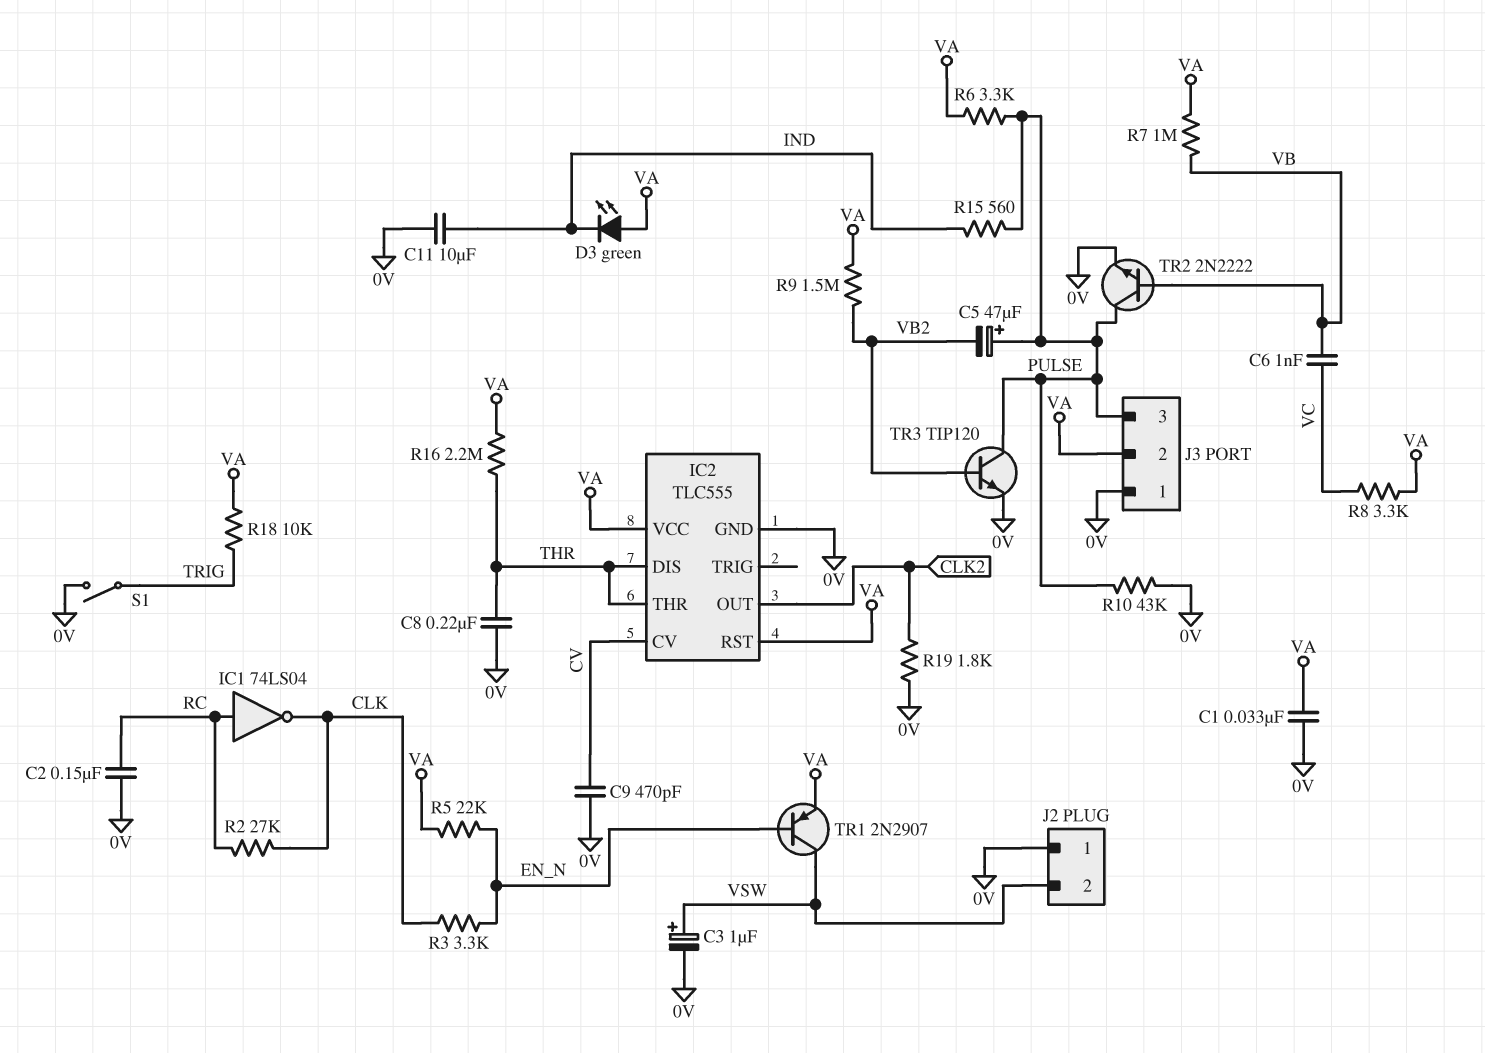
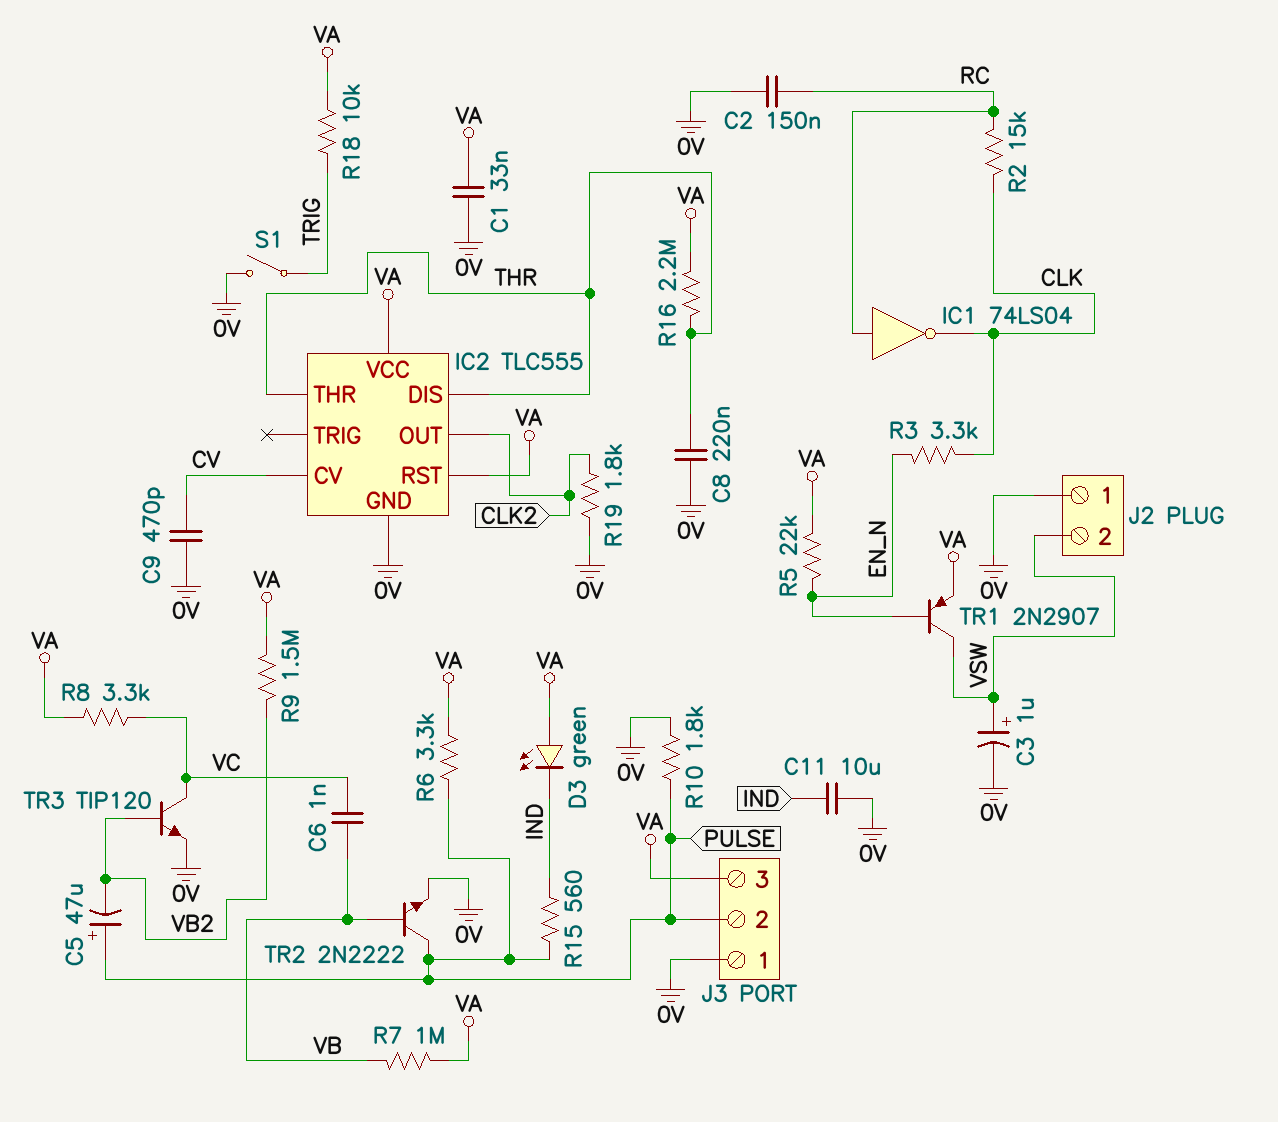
J3 pin 2: VA -> PULSE
J3 pin 3: PULSE -> VA
R2: 27k (CLK, RC) -> 15k (CLK, RC)
R10: 43k (0V, PULSE) -> 1.8k (0V, PULSE)
TR3: NPN TIP120 (B VB2, C PULSE, E 0V) -> NPN TIP120 (B VB2, C VC, E 0V)

